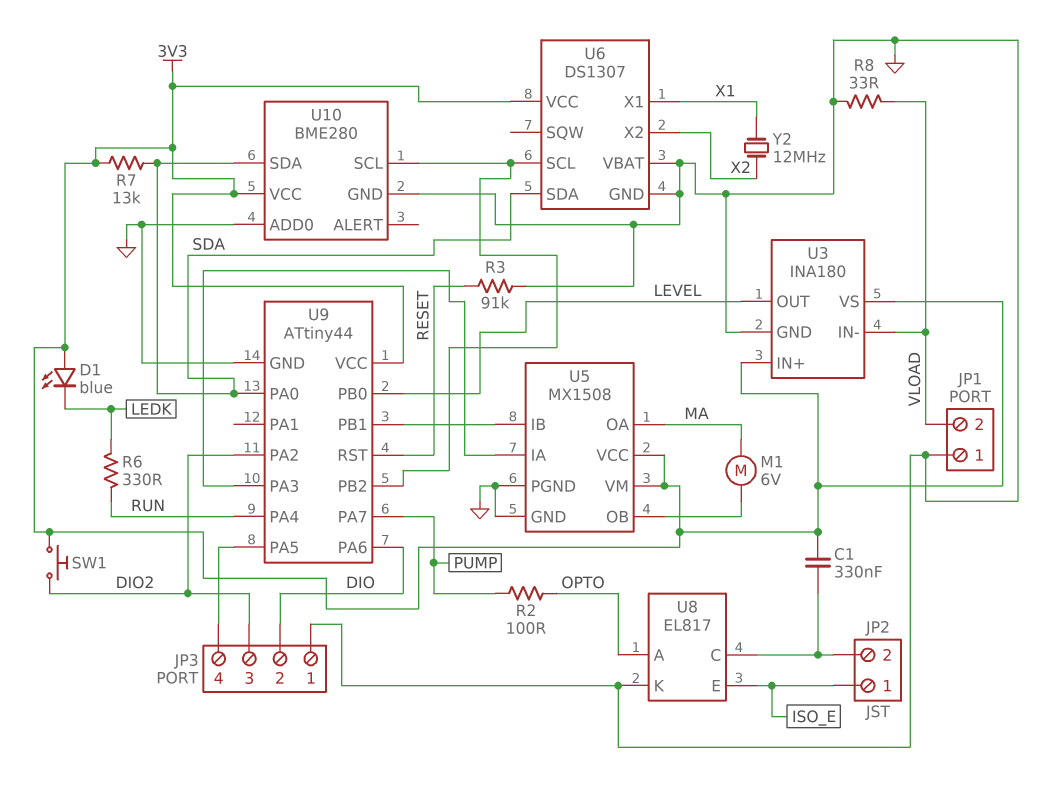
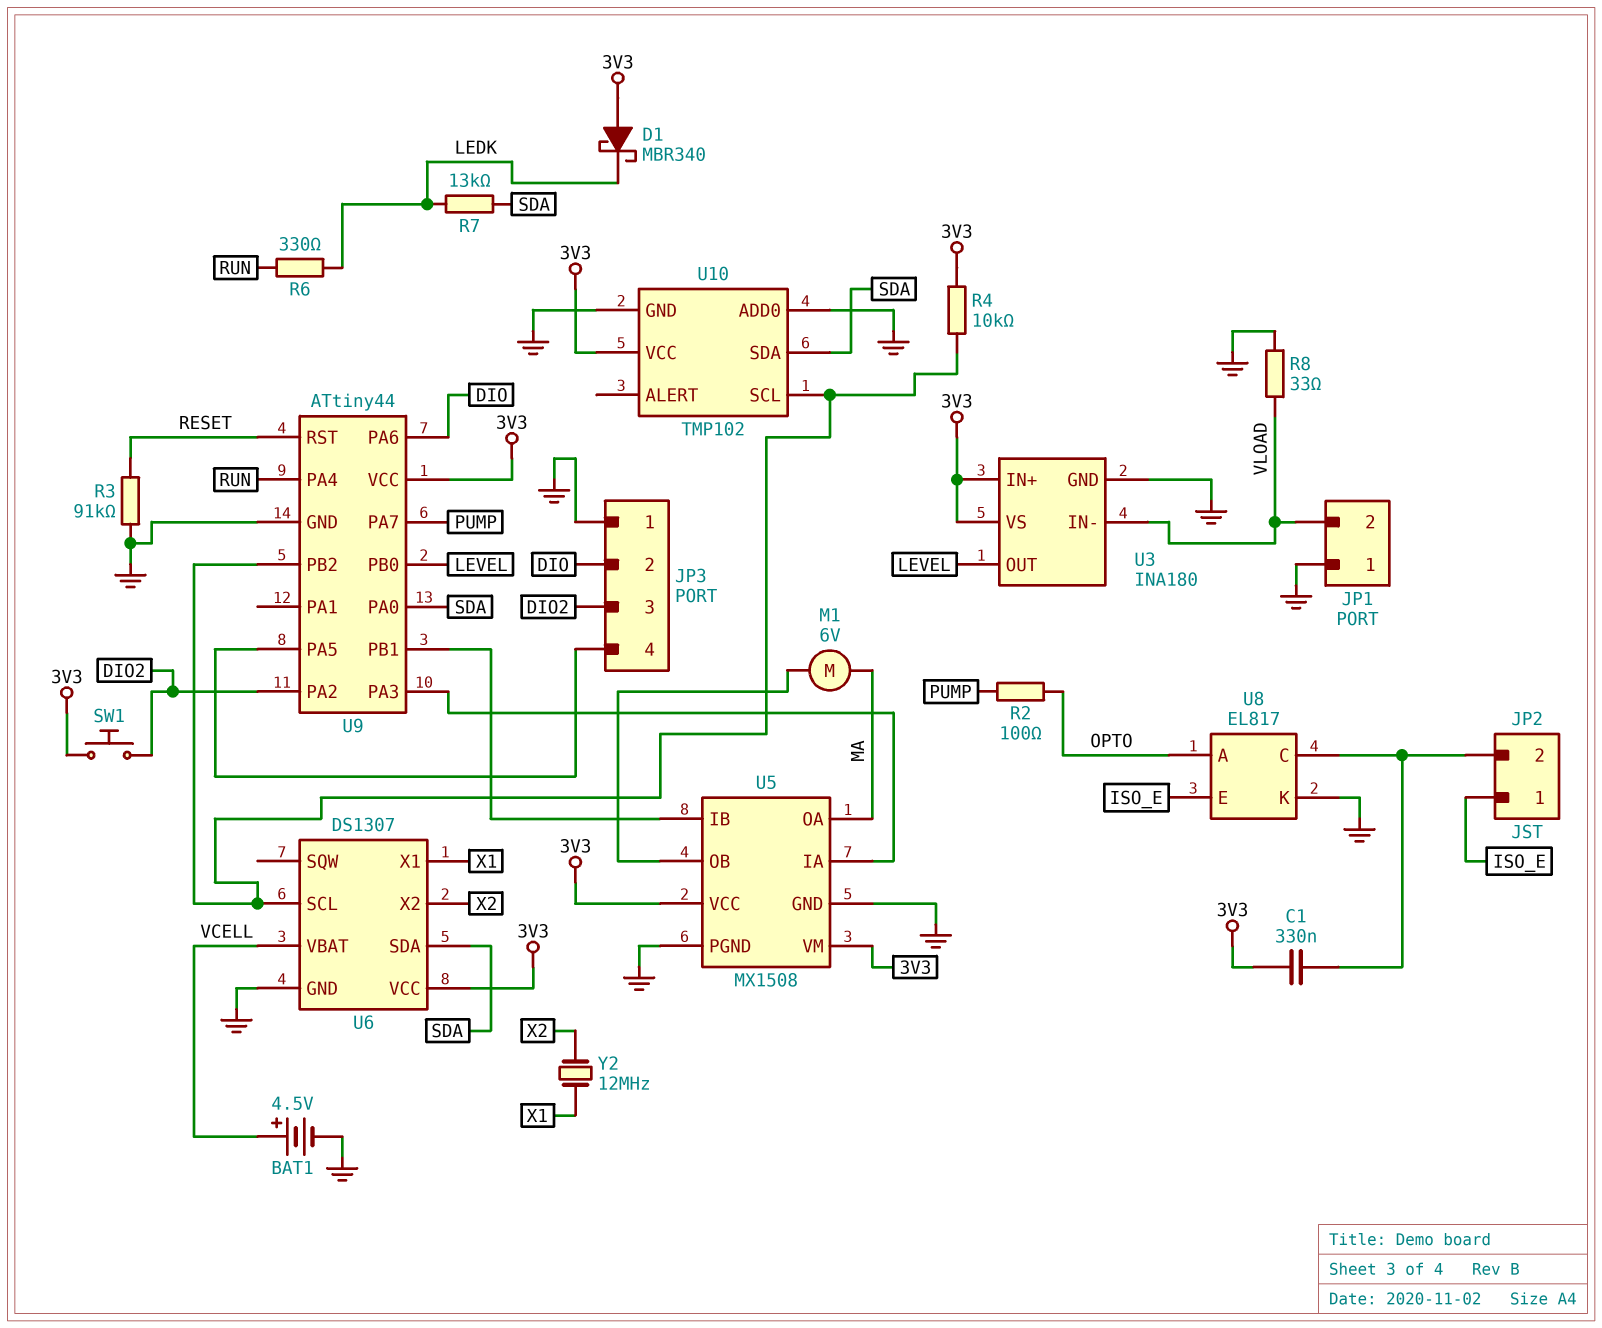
BAT1: none -> 4.5V (plus VCELL, minus GND)
D1: LED blue (A 3V3, K LEDK) -> schottky MBR340 (A 3V3, K LEDK)
R4: none -> 10k (3V3, U6/SCL)
R7: 13k (3V3, SDA) -> 13k (LEDK, SDA)
U6 pin VBAT: GND -> VCELL
U10: BME280 -> TMP102

